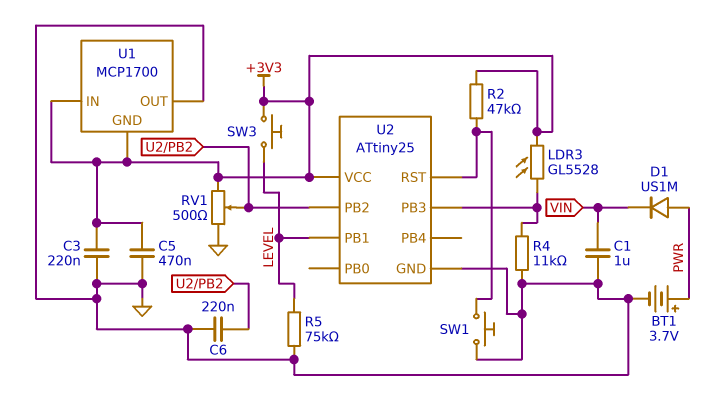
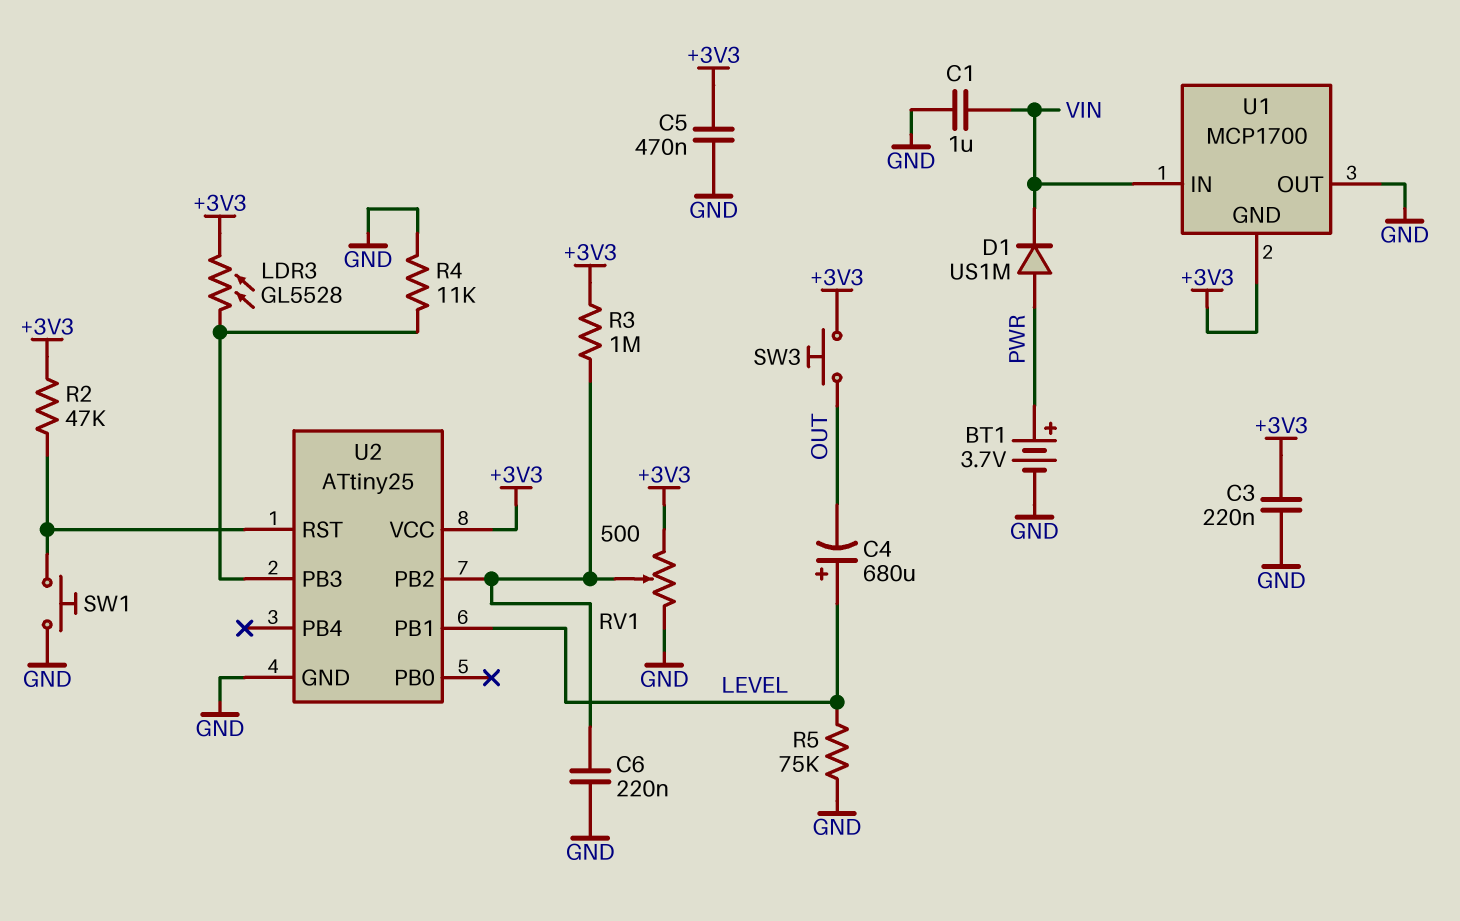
C4: none -> 680uF (plus LEVEL, minus OUT)
R3: none -> 1M (+3V3, U2/PB2)
SW3: button (+3V3, LEVEL) -> button (+3V3, OUT)
U1 pin IN: +3V3 -> VIN

